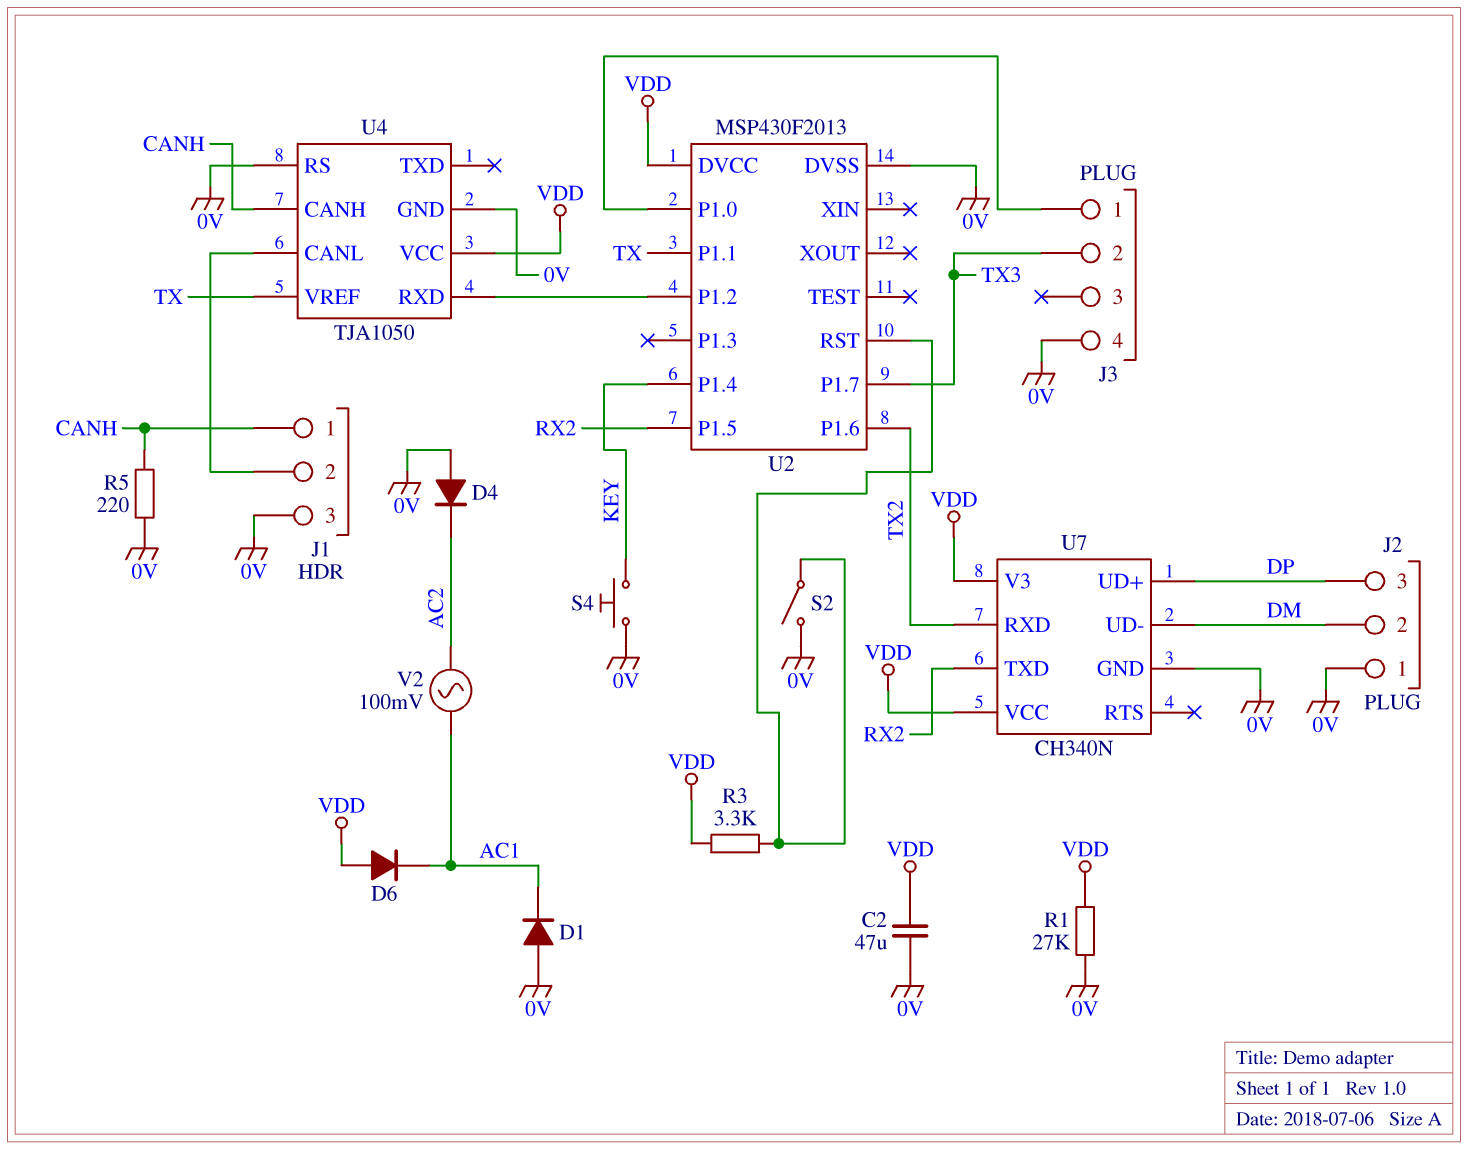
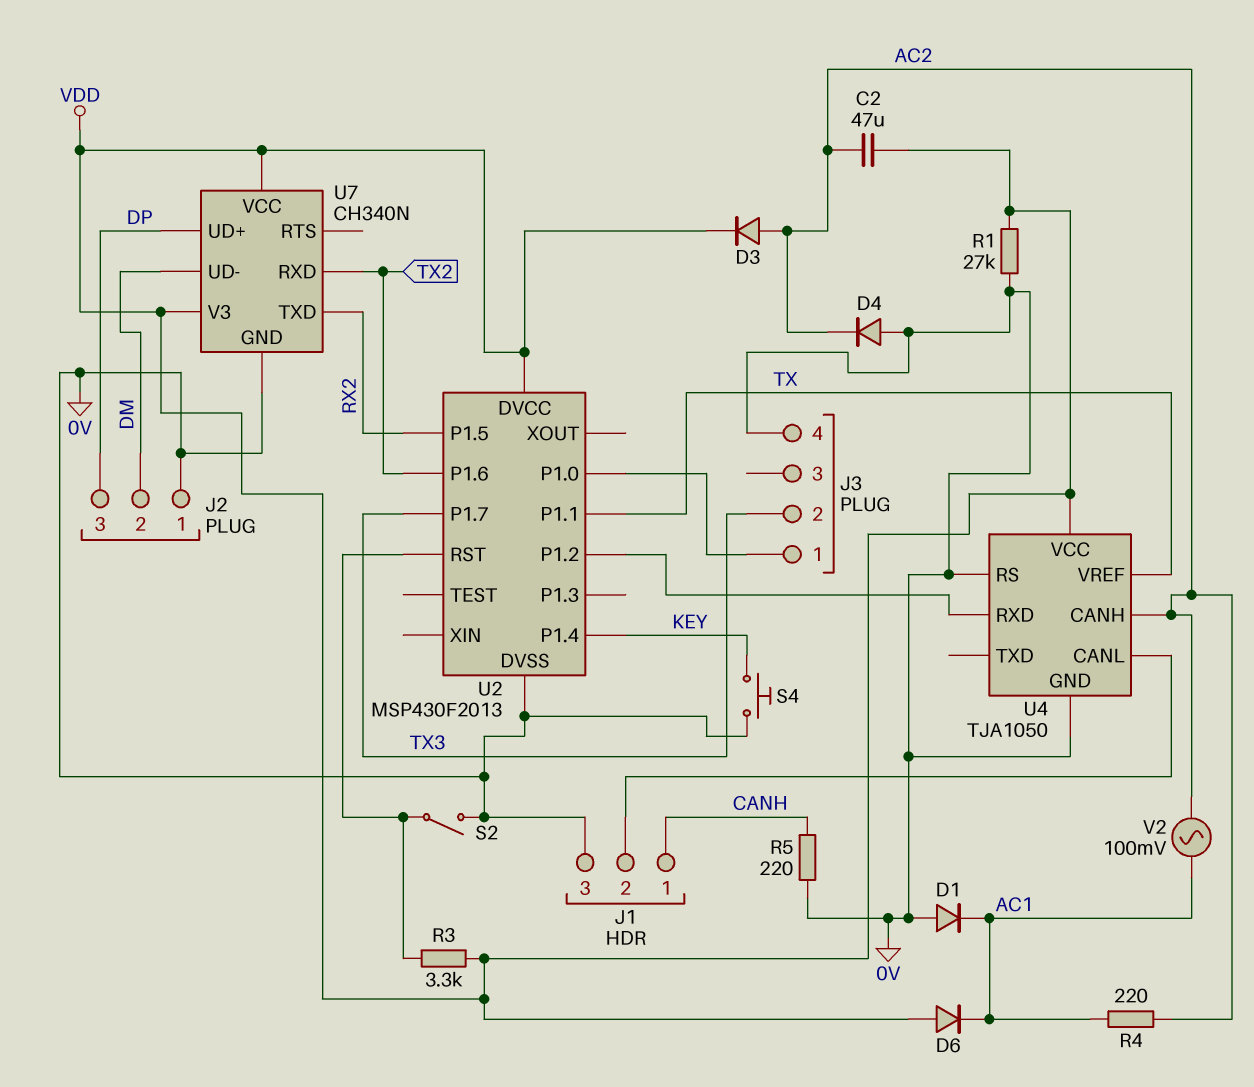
C2: 47uF (0V, VDD) -> 47uF (AC2, VDD)
D3: none -> diode (A AC2, K VDD)
R4: none -> 220 (AC1, AC2)
U4 pin CANH: CANH -> AC2

